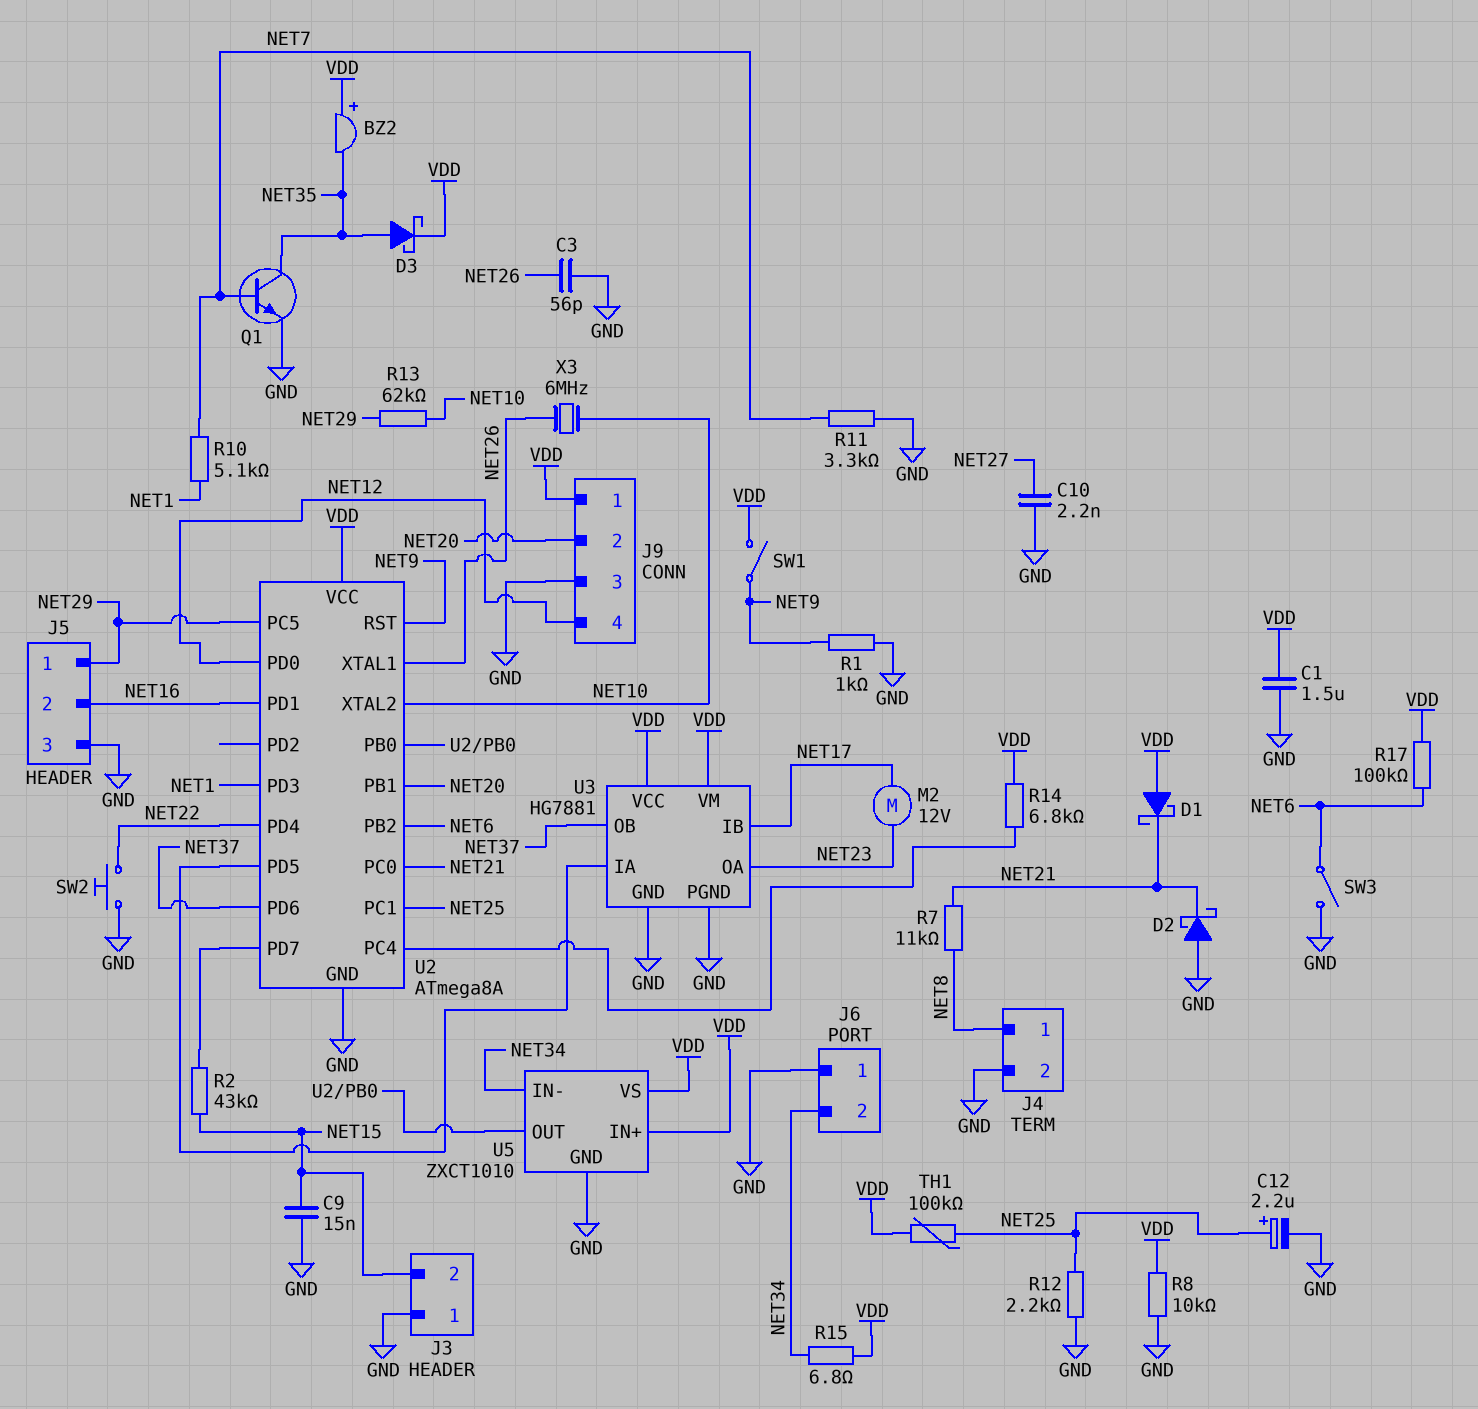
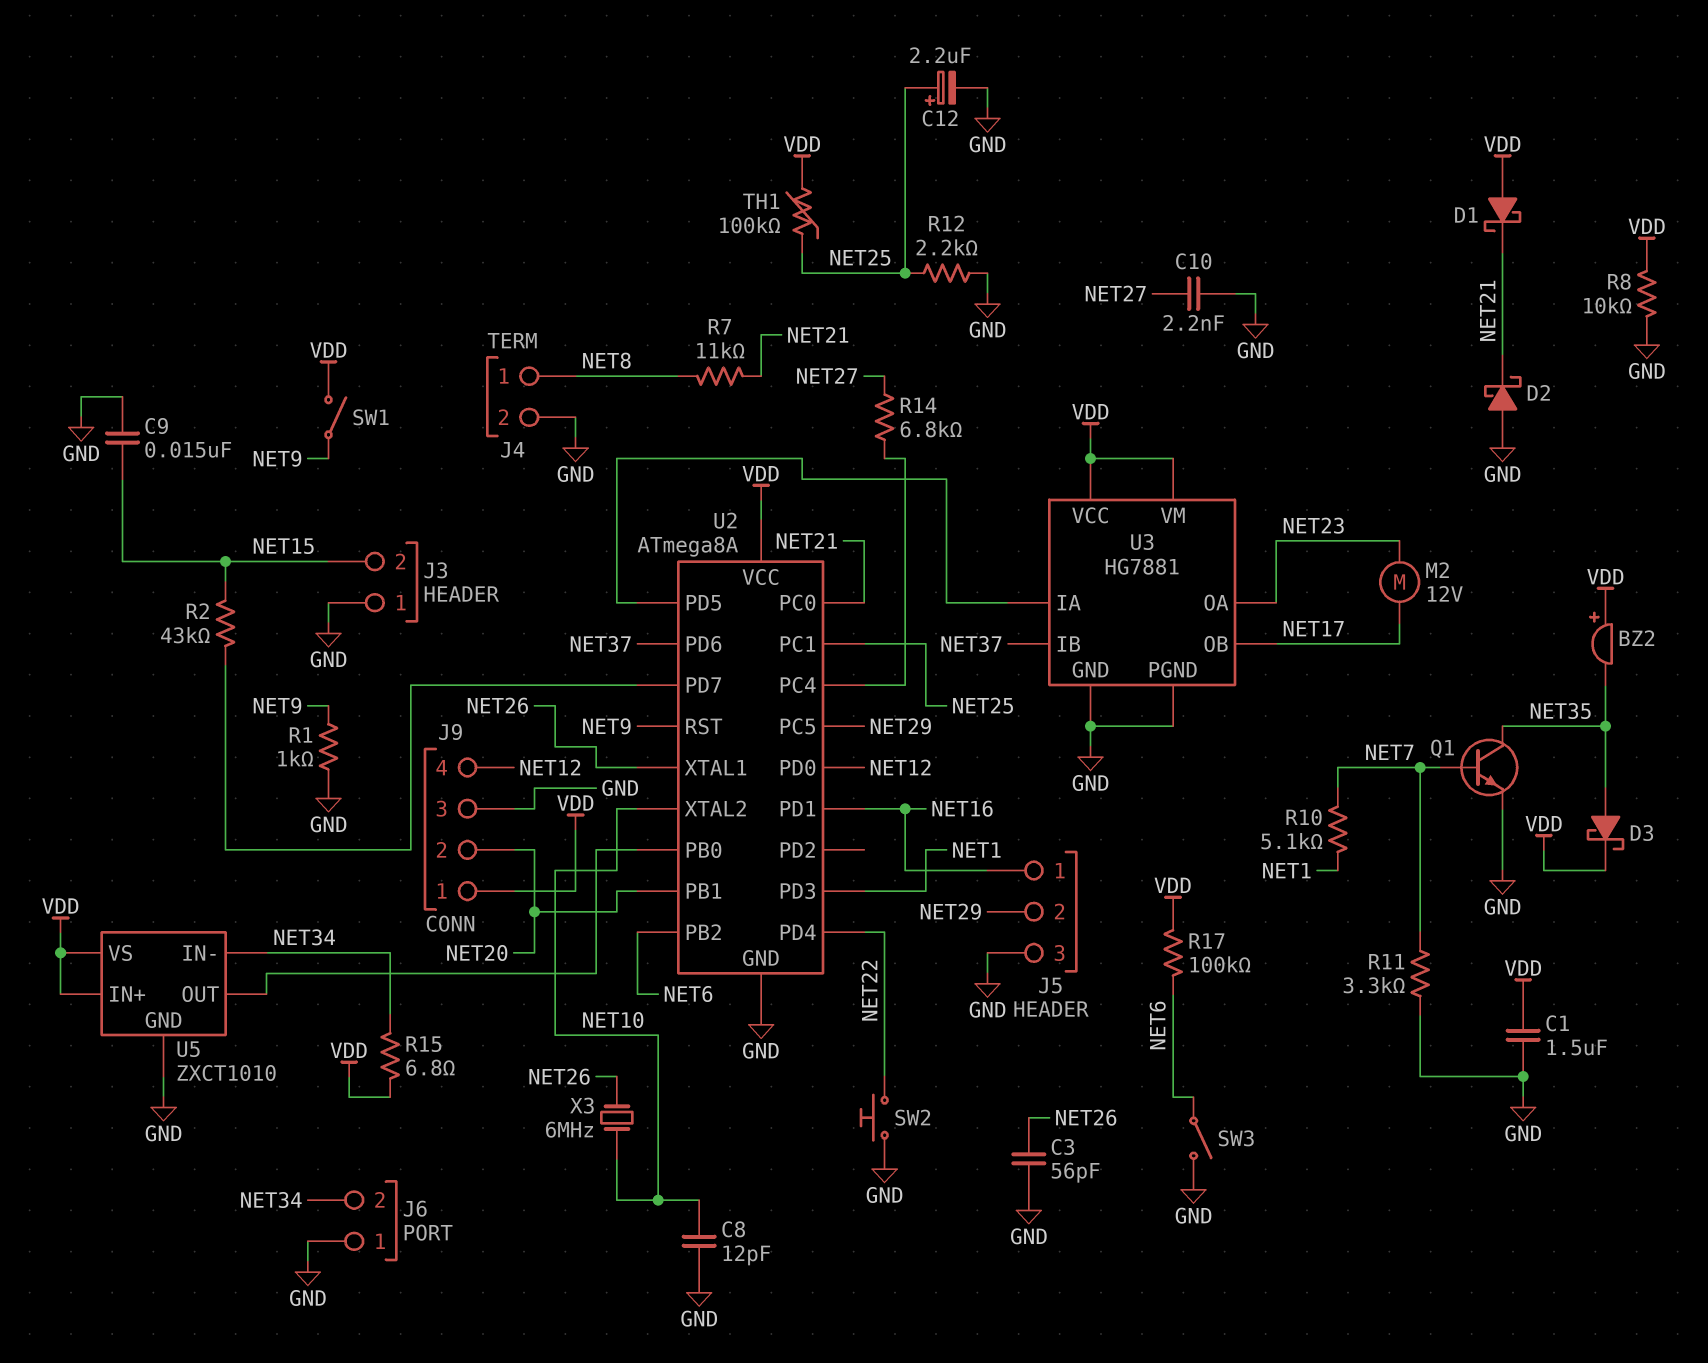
C8: none -> 12pF (GND, NET10)
J5 pin 1: NET29 -> NET16
J5 pin 2: NET16 -> NET29
R13: 62k (NET10, NET29) -> none
R14: 6.8k (U2/PC4, VDD) -> 6.8k (NET27, U2/PC4)
U3 pin IB: NET17 -> NET37
U3 pin OB: NET37 -> NET17

